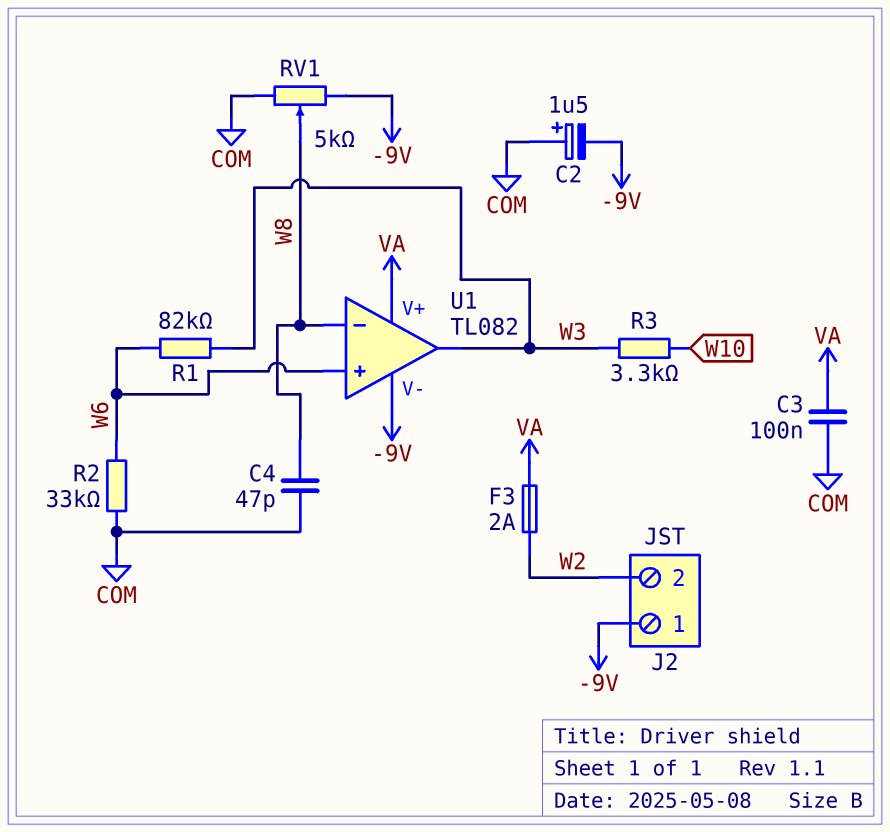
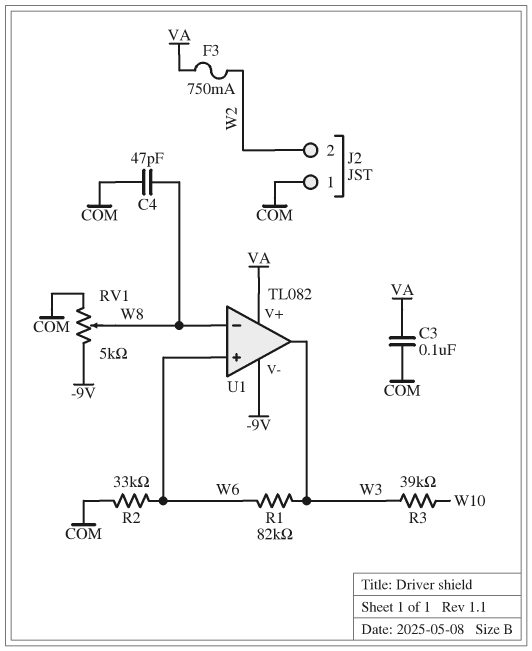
C2: 1.5uF (plus COM, minus -9V) -> none
F3: 2A (VA, W2) -> 750mA (VA, W2)
J2 pin 1: -9V -> COM
R3: 3.3k (W3, W10) -> 39k (W3, W10)

